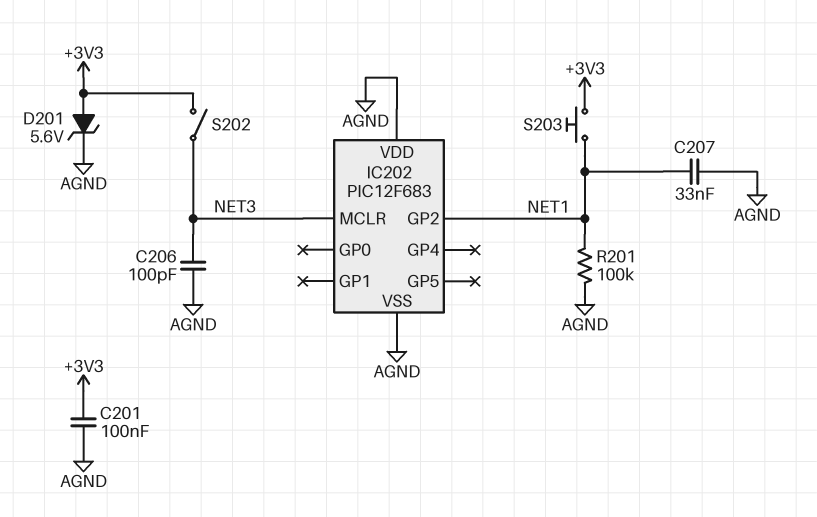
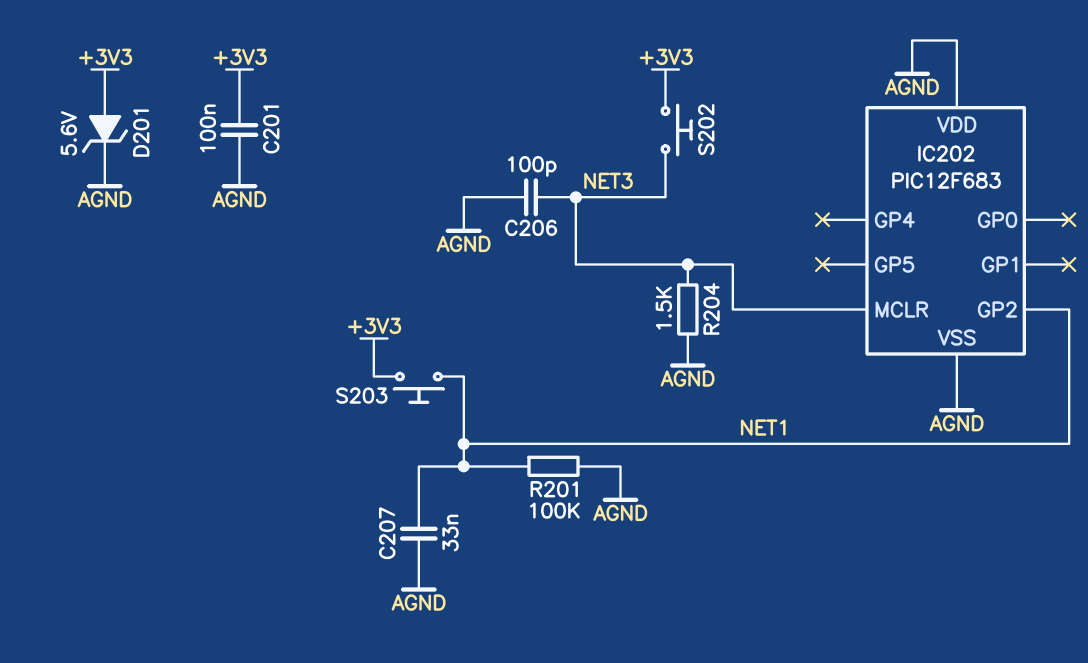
R204: none -> 1.5k (AGND, NET3)
S202: switch (+3V3, NET3) -> button (+3V3, NET3)

